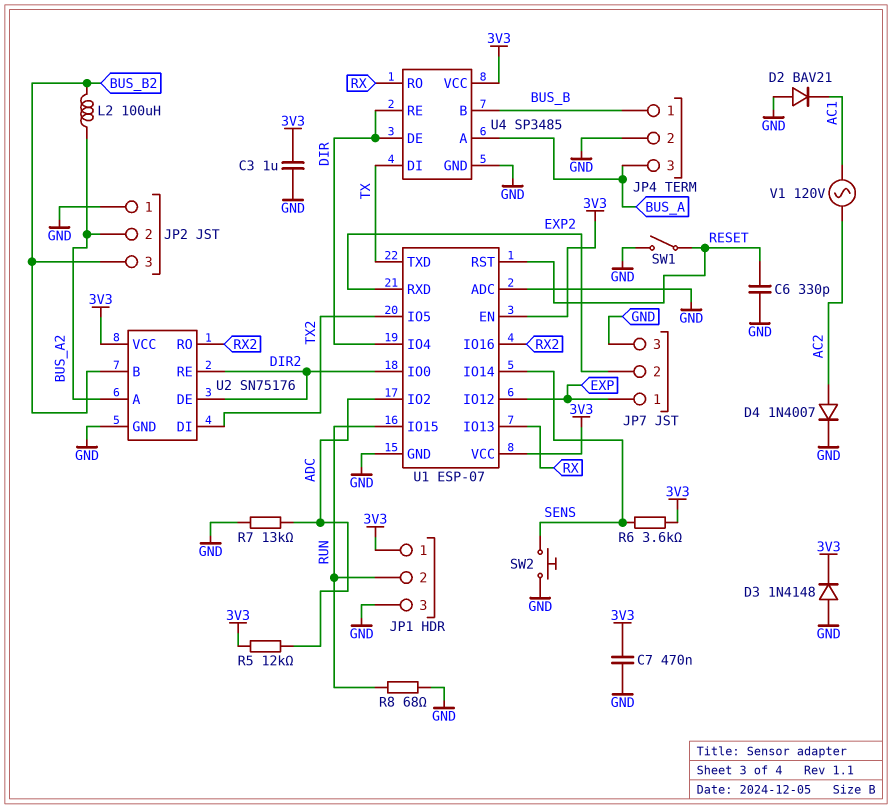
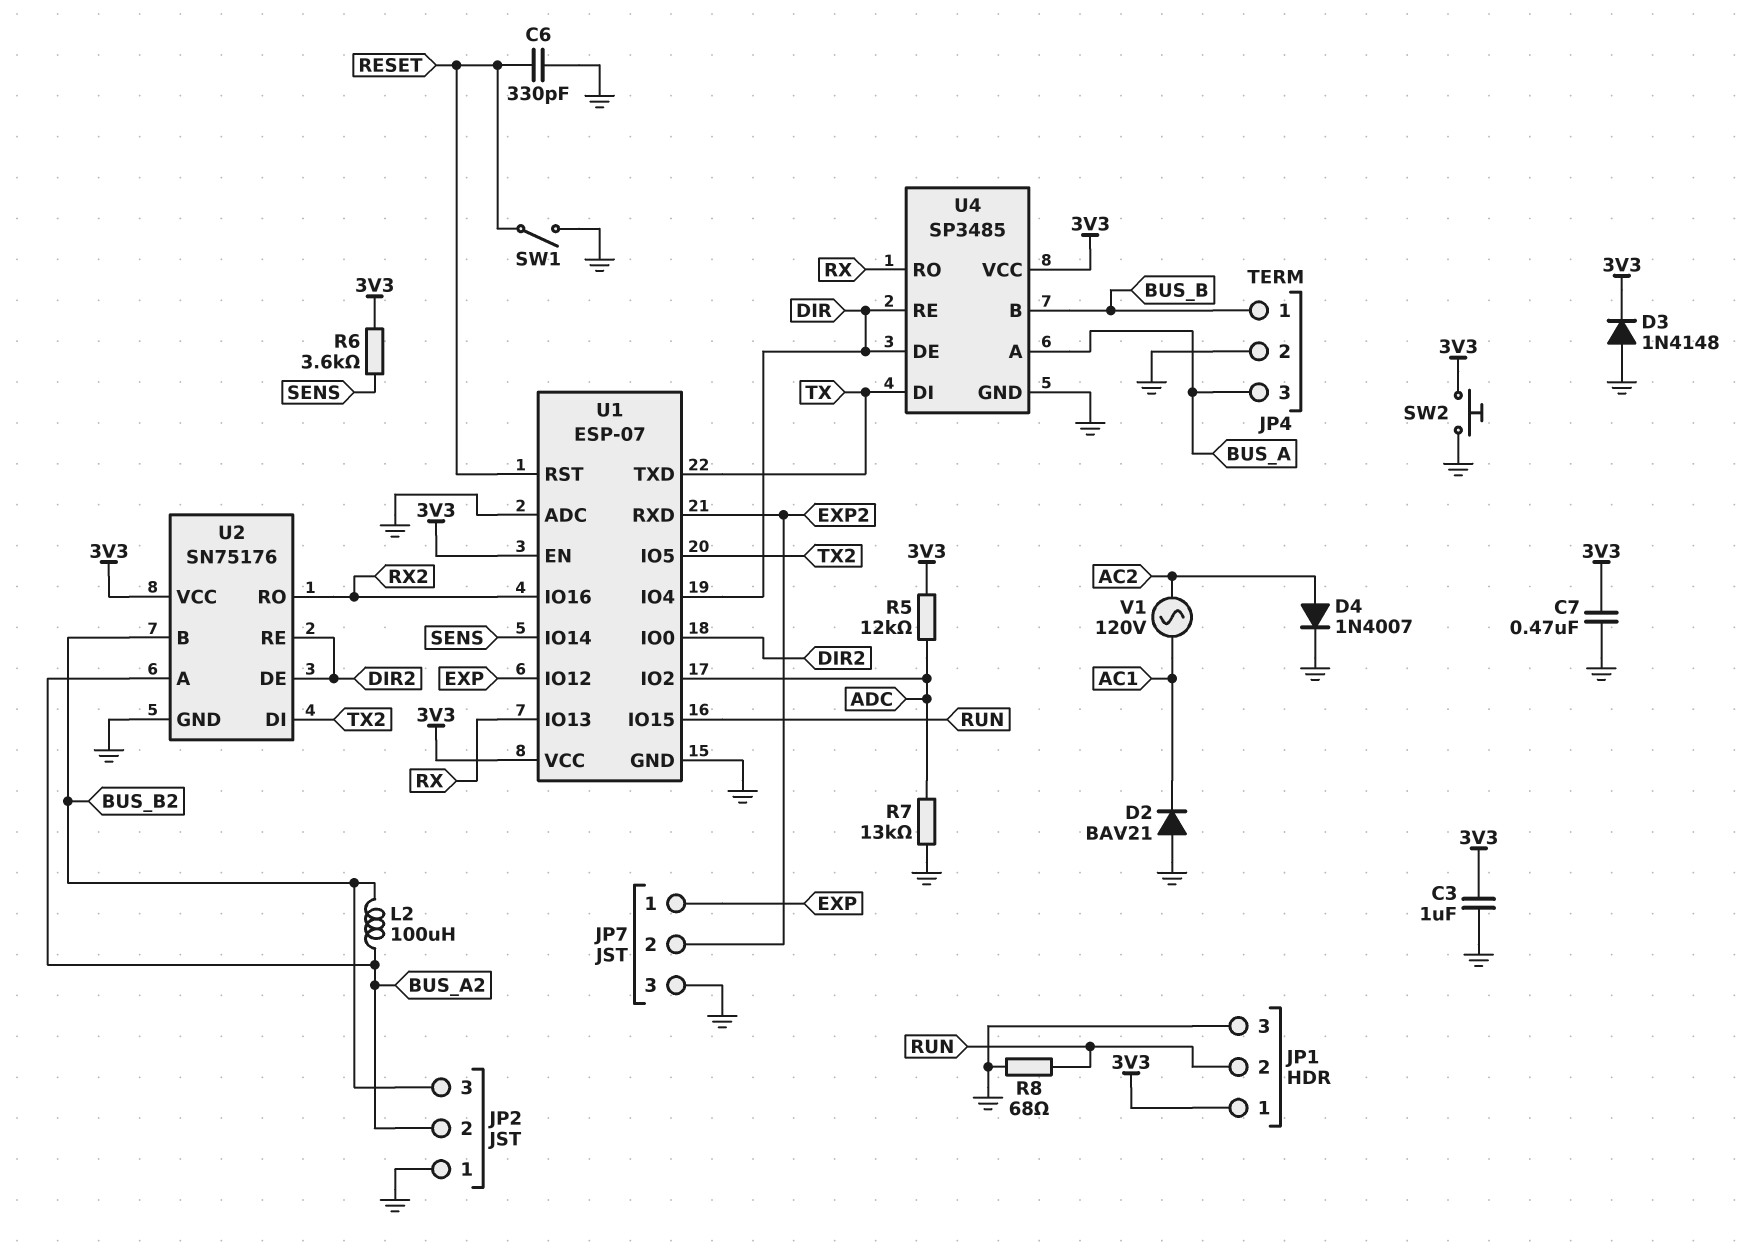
SW2: button (GND, SENS) -> button (3V3, GND)

